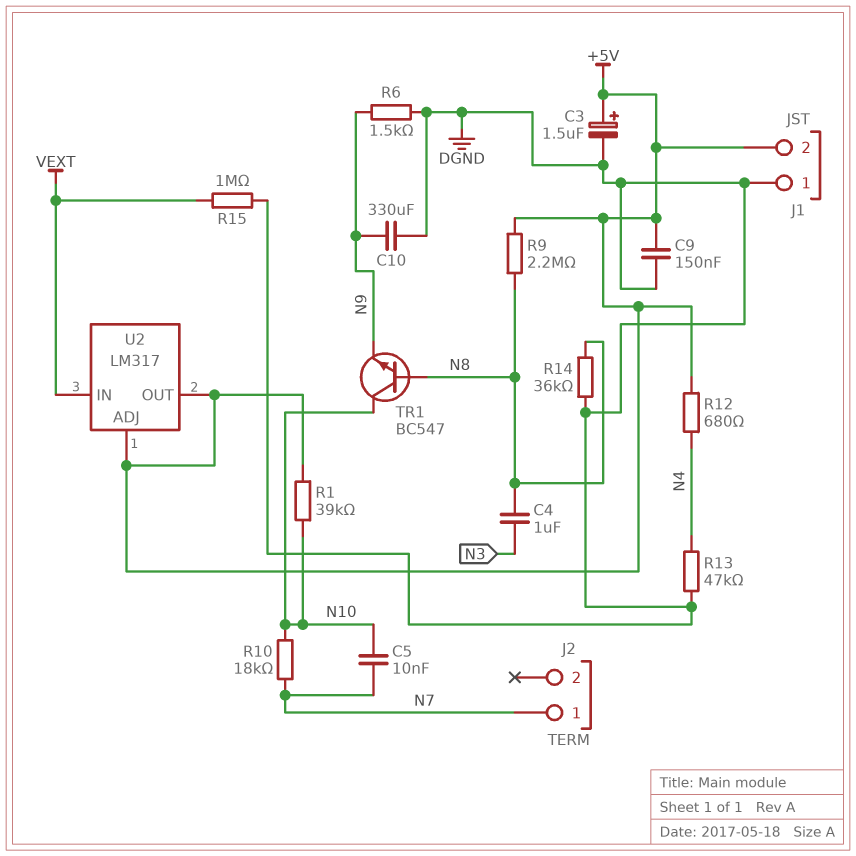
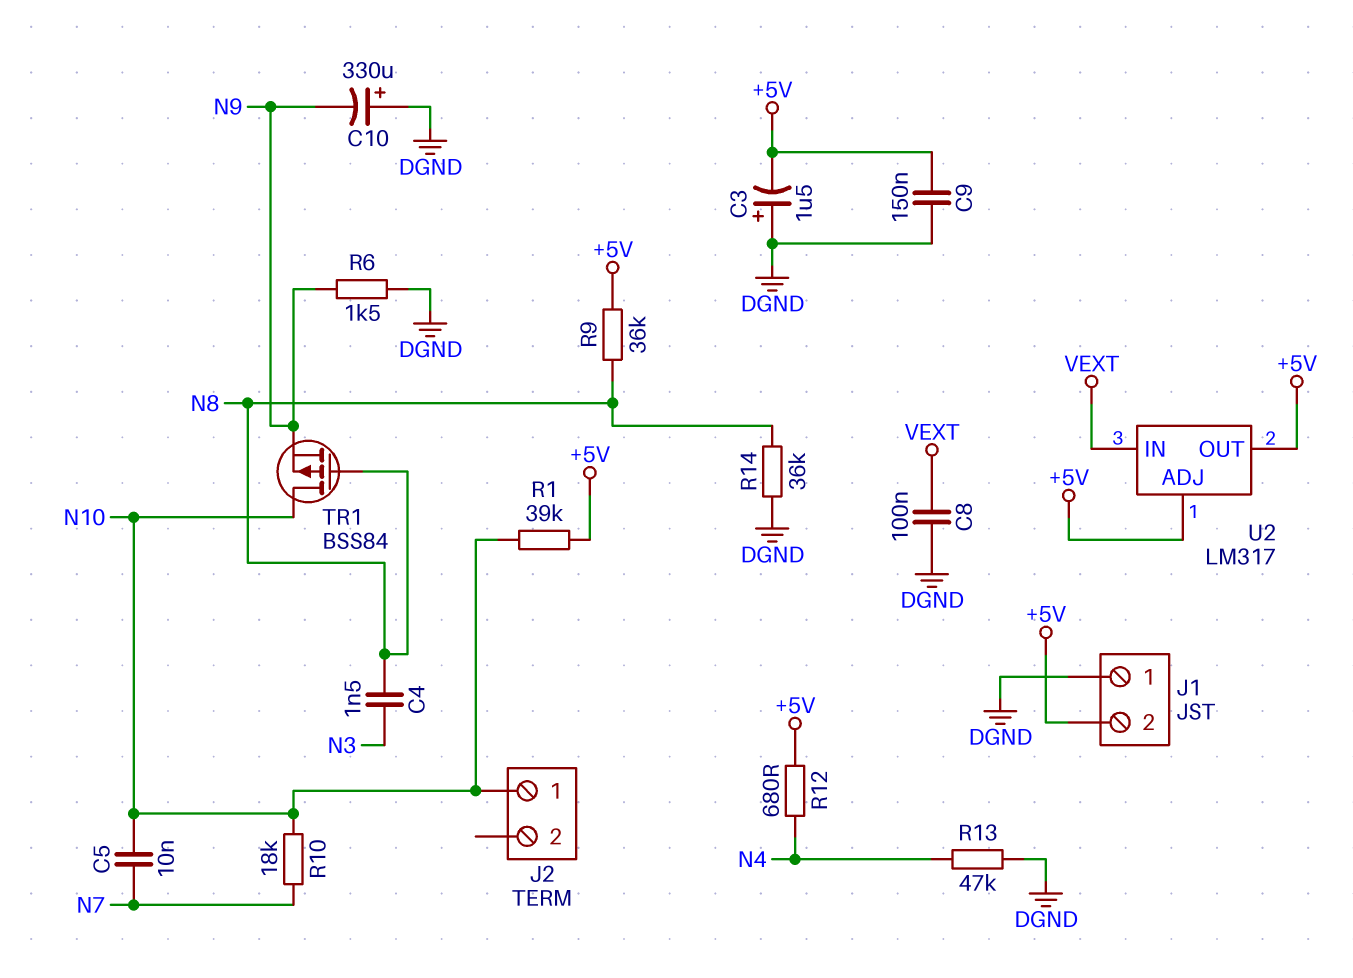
C3: 1.5uF (plus +5V, minus DGND) -> 1.5uF (plus DGND, minus +5V)
C4: 1uF (N3, N8) -> 1.5nF (N3, N8)
C8: none -> 100nF (DGND, VEXT)
C10: 330uF (DGND, N9) -> 330uF (plus DGND, minus N9)
J2 pin 1: N7 -> N10
R9: 2.2M (+5V, N8) -> 36k (+5V, N8)
R15: 1M (DGND, VEXT) -> none
TR1: NPN BC547 (B N8, C N10, E N9) -> PMOS BSS84 (G N8, D N10, S N9)

